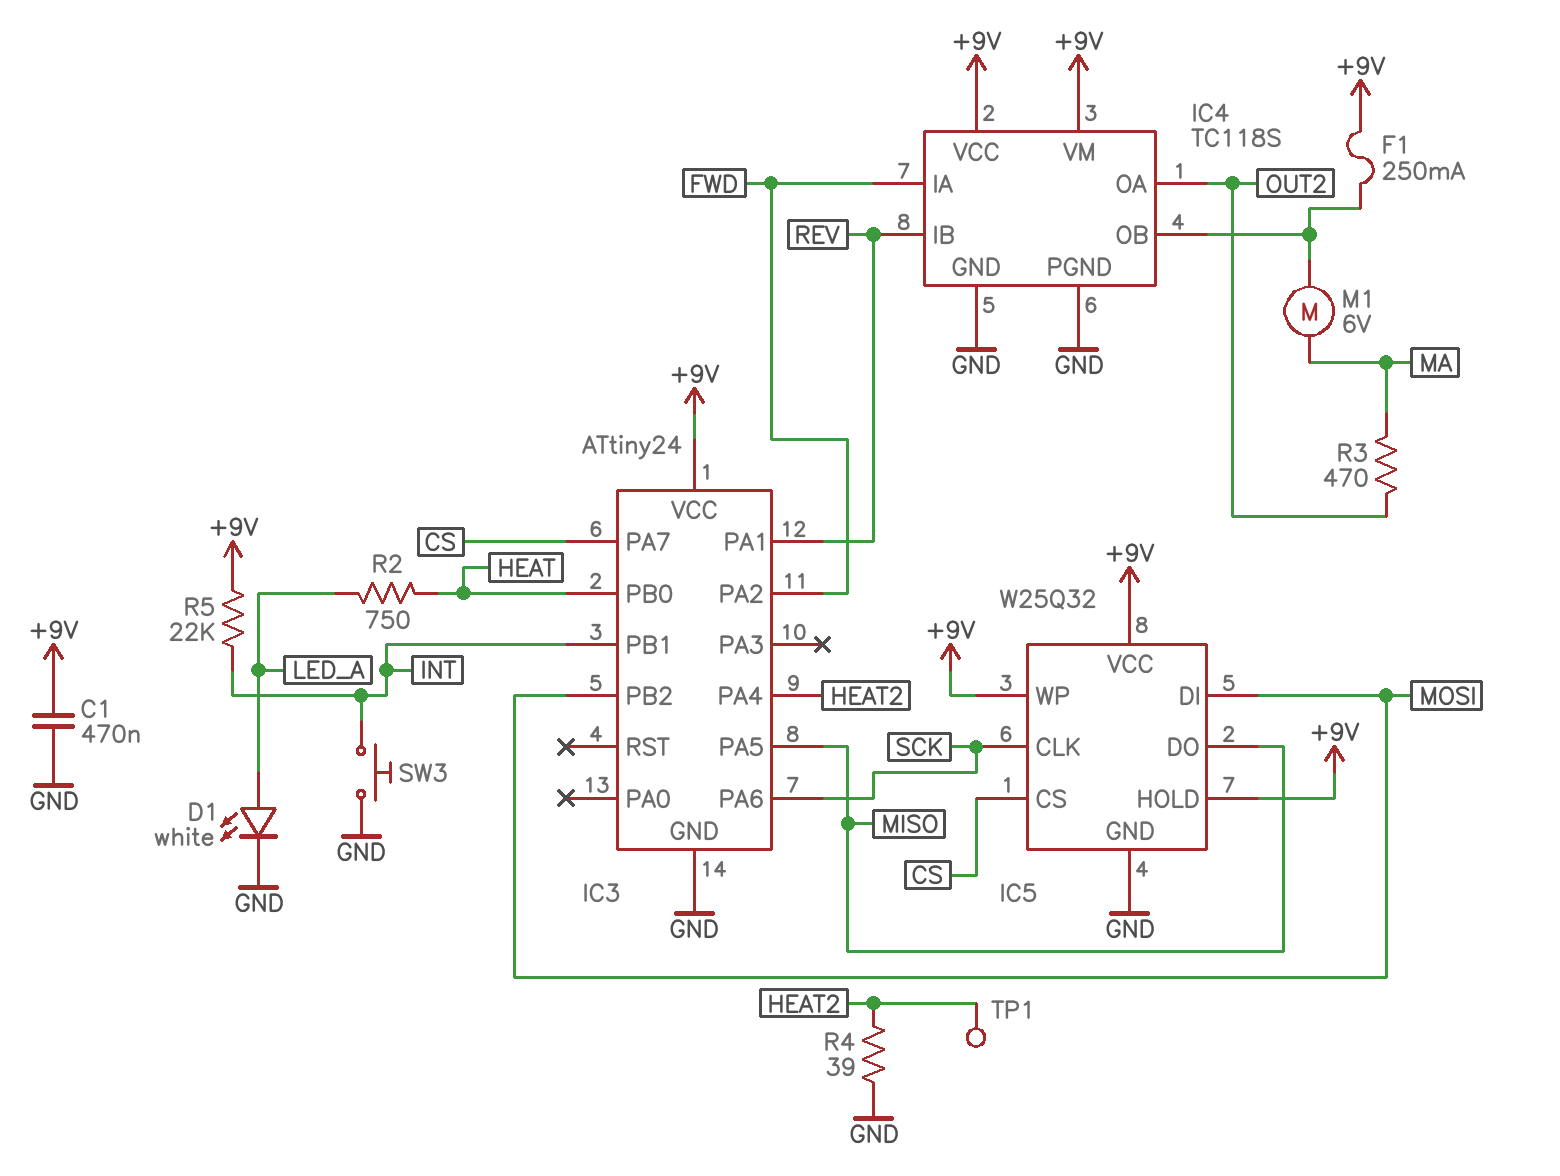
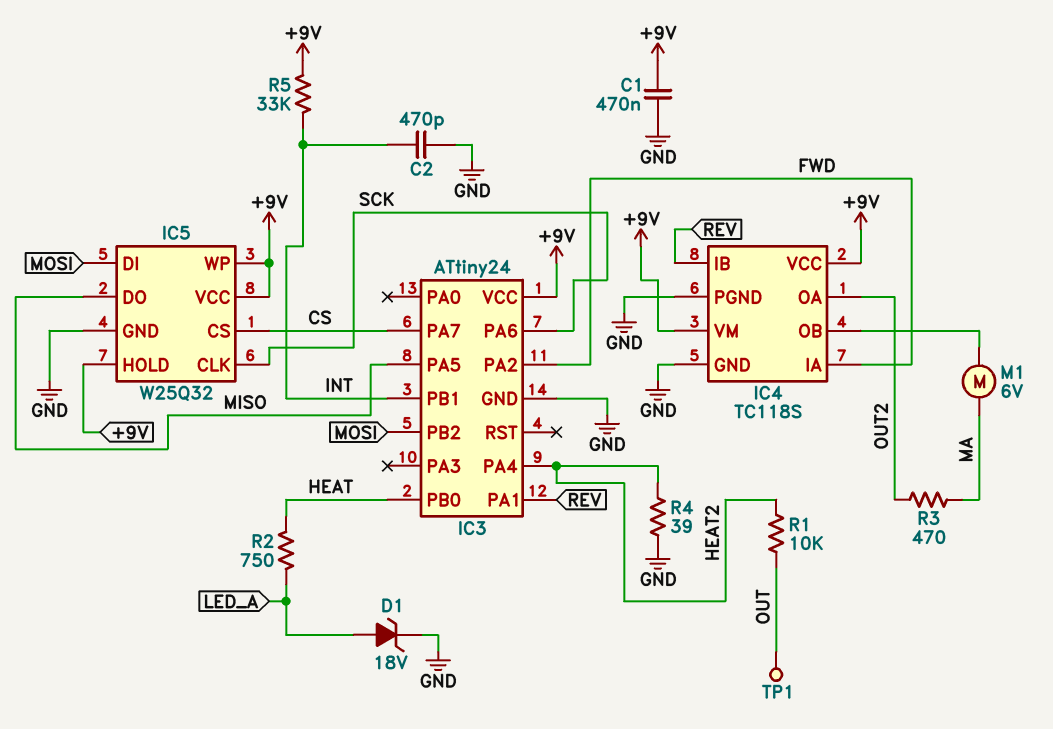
C2: none -> 470pF (GND, INT)
D1: LED white (A LED_A, K GND) -> zener 18V (A LED_A, K GND)
F1: 250mA (+9V, IC4/OB) -> none
R1: none -> 10k (HEAT2, OUT)
R5: 22k (+9V, INT) -> 33k (+9V, INT)
SW3: button (GND, INT) -> none
TP1: test point (HEAT2) -> test point (OUT)

